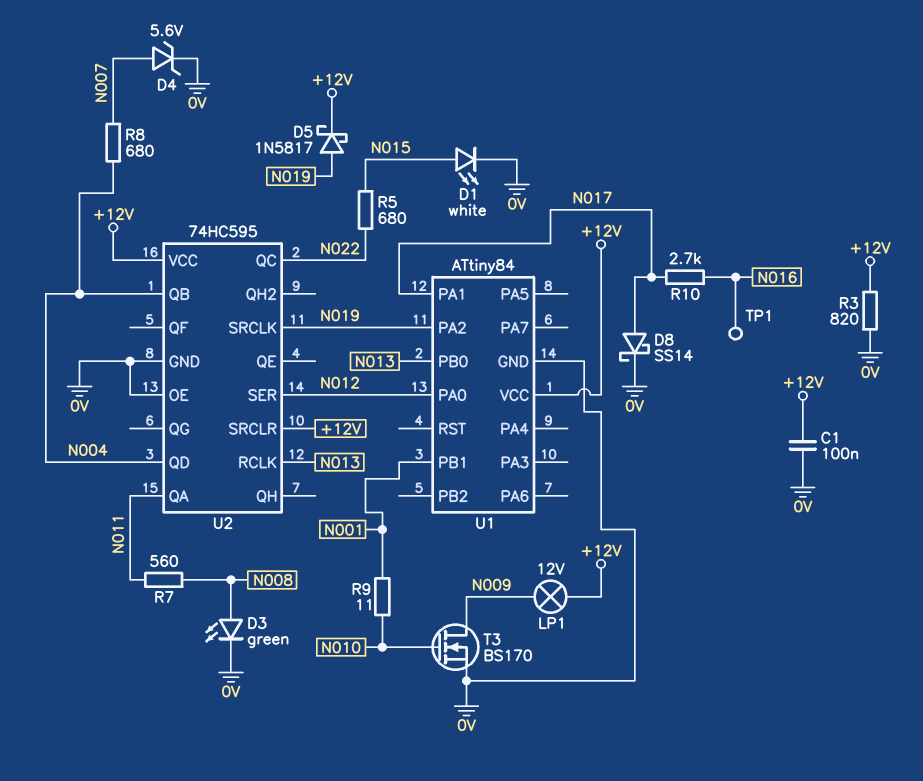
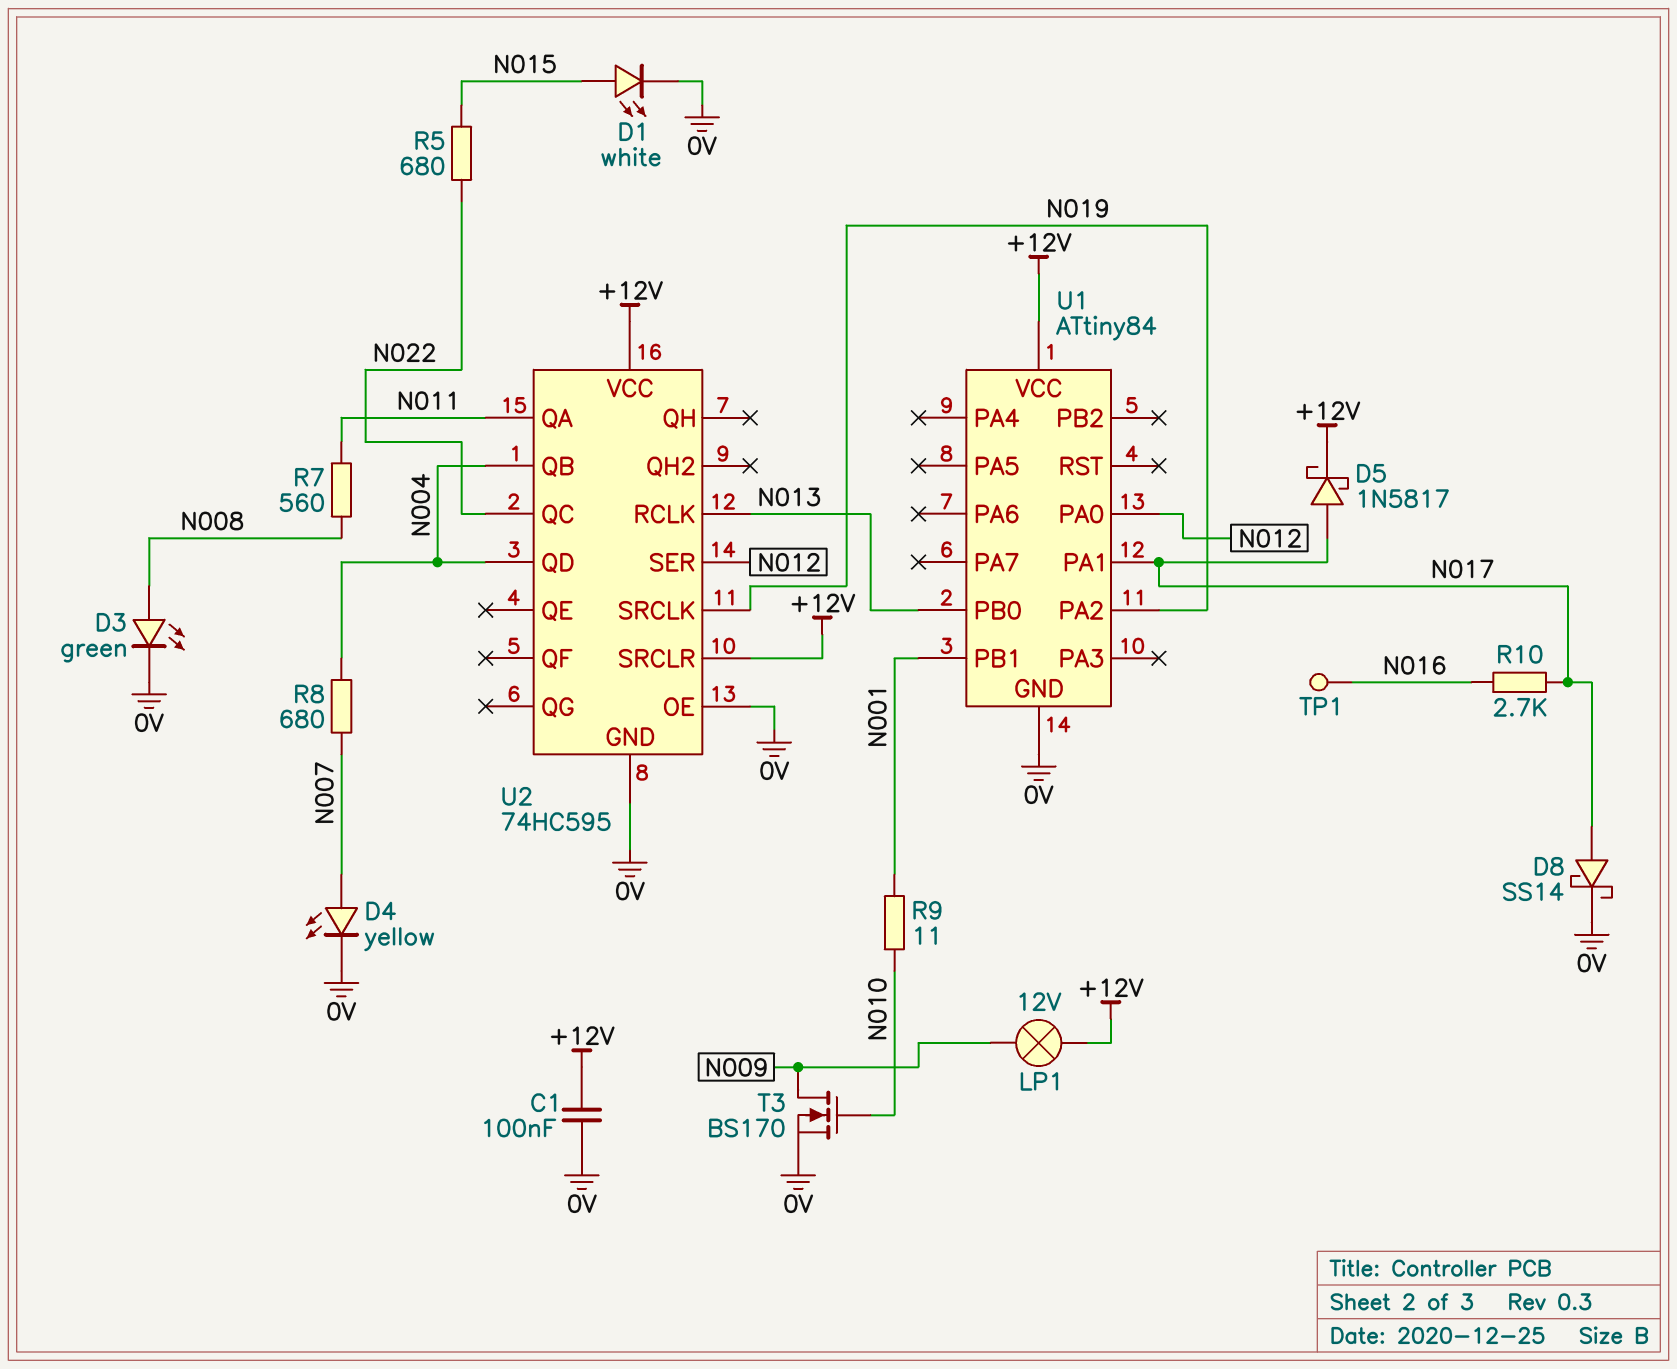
D4: zener 5.6V (A N007, K 0V) -> LED yellow (A N007, K 0V)
D5: schottky 1N5817 (A N019, K +12V) -> schottky 1N5817 (A N017, K +12V)
R3: 820 (+12V, 0V) -> none

